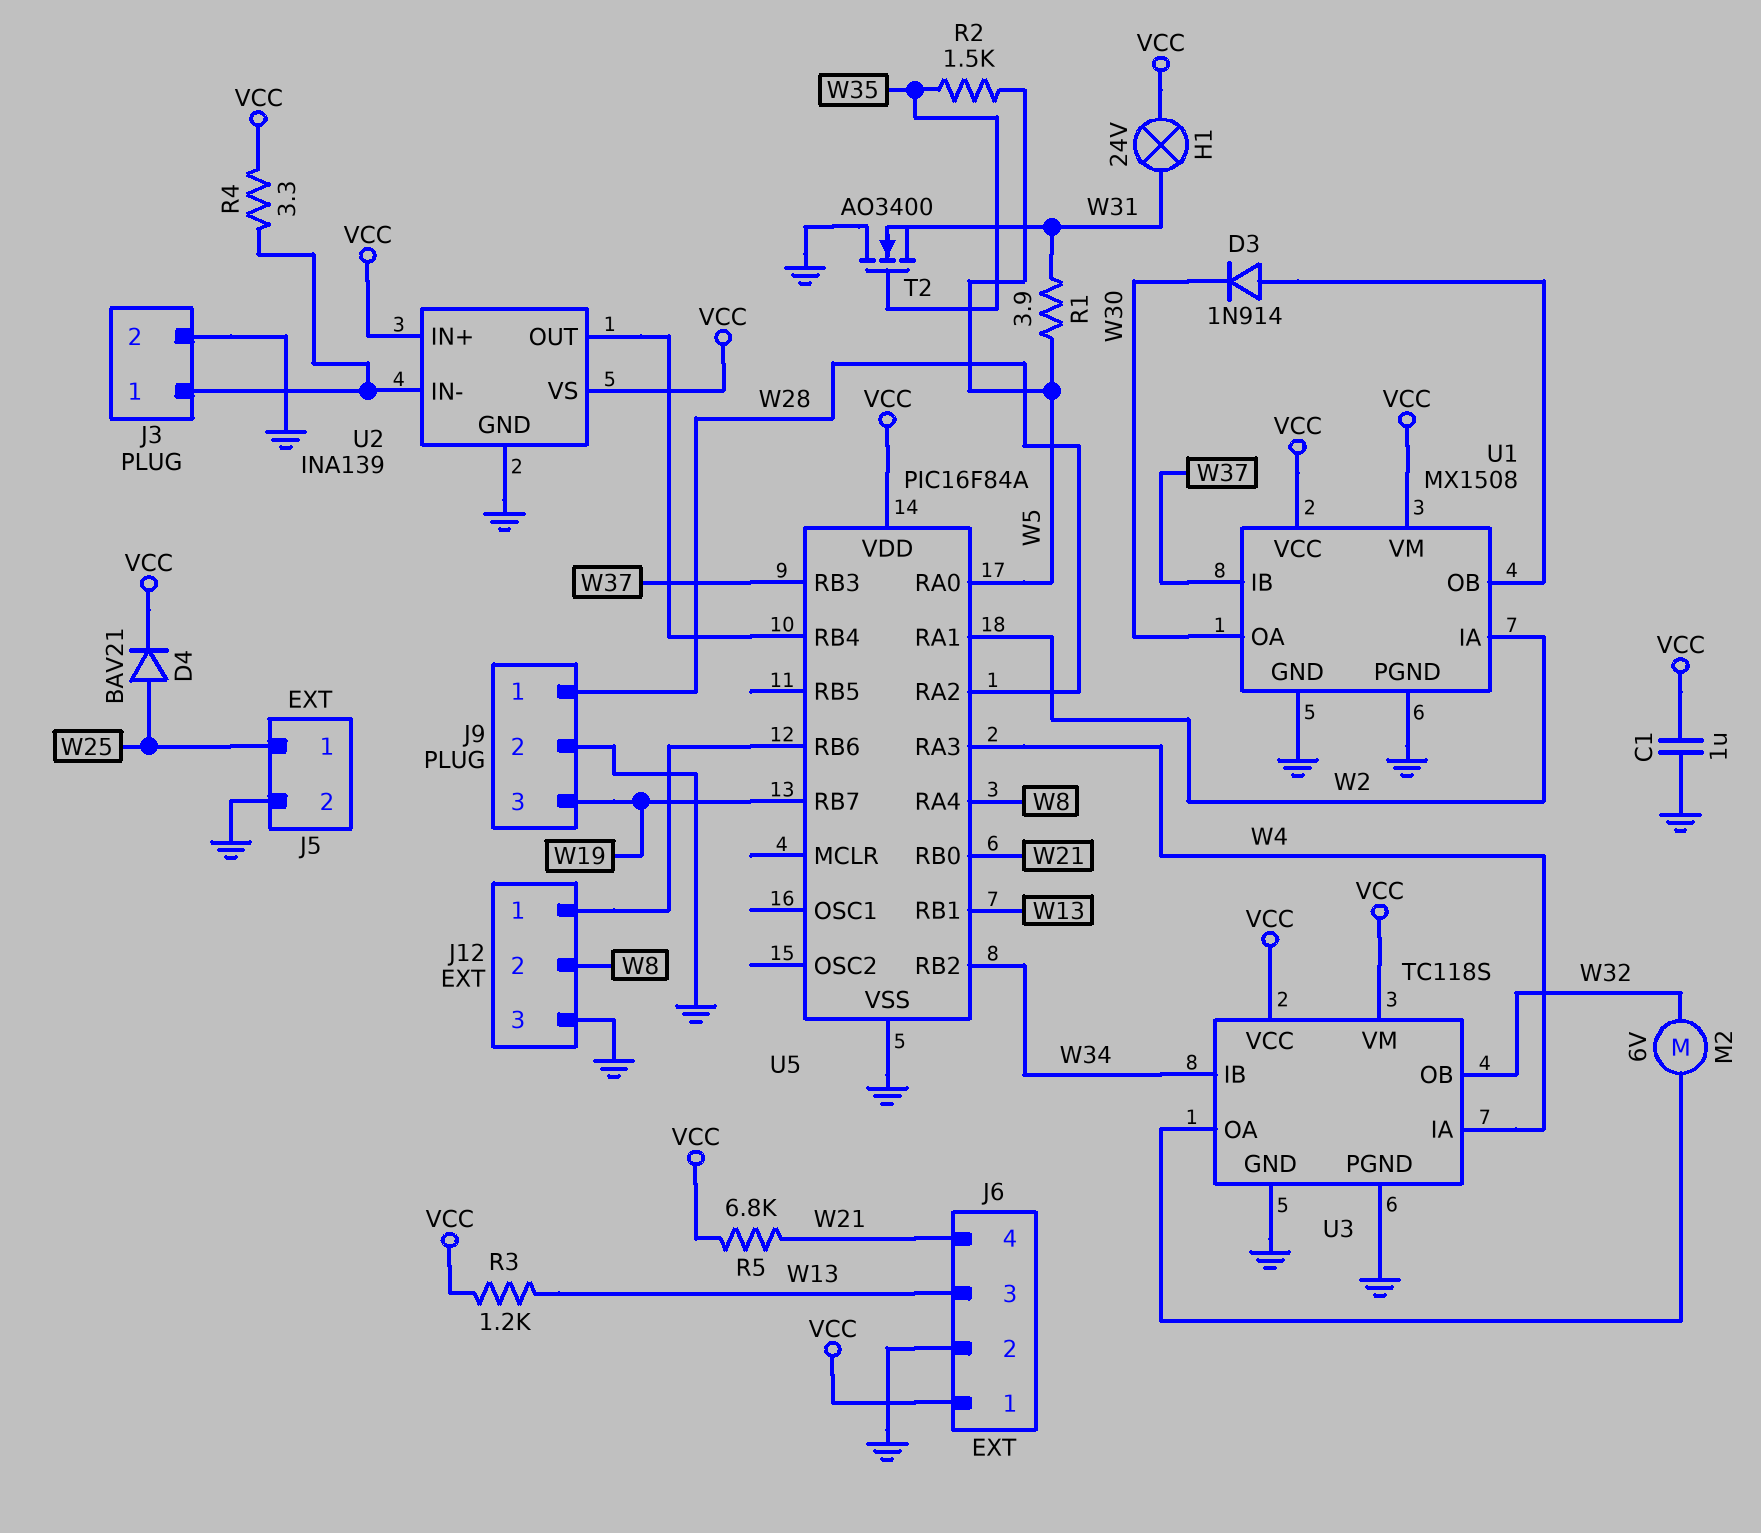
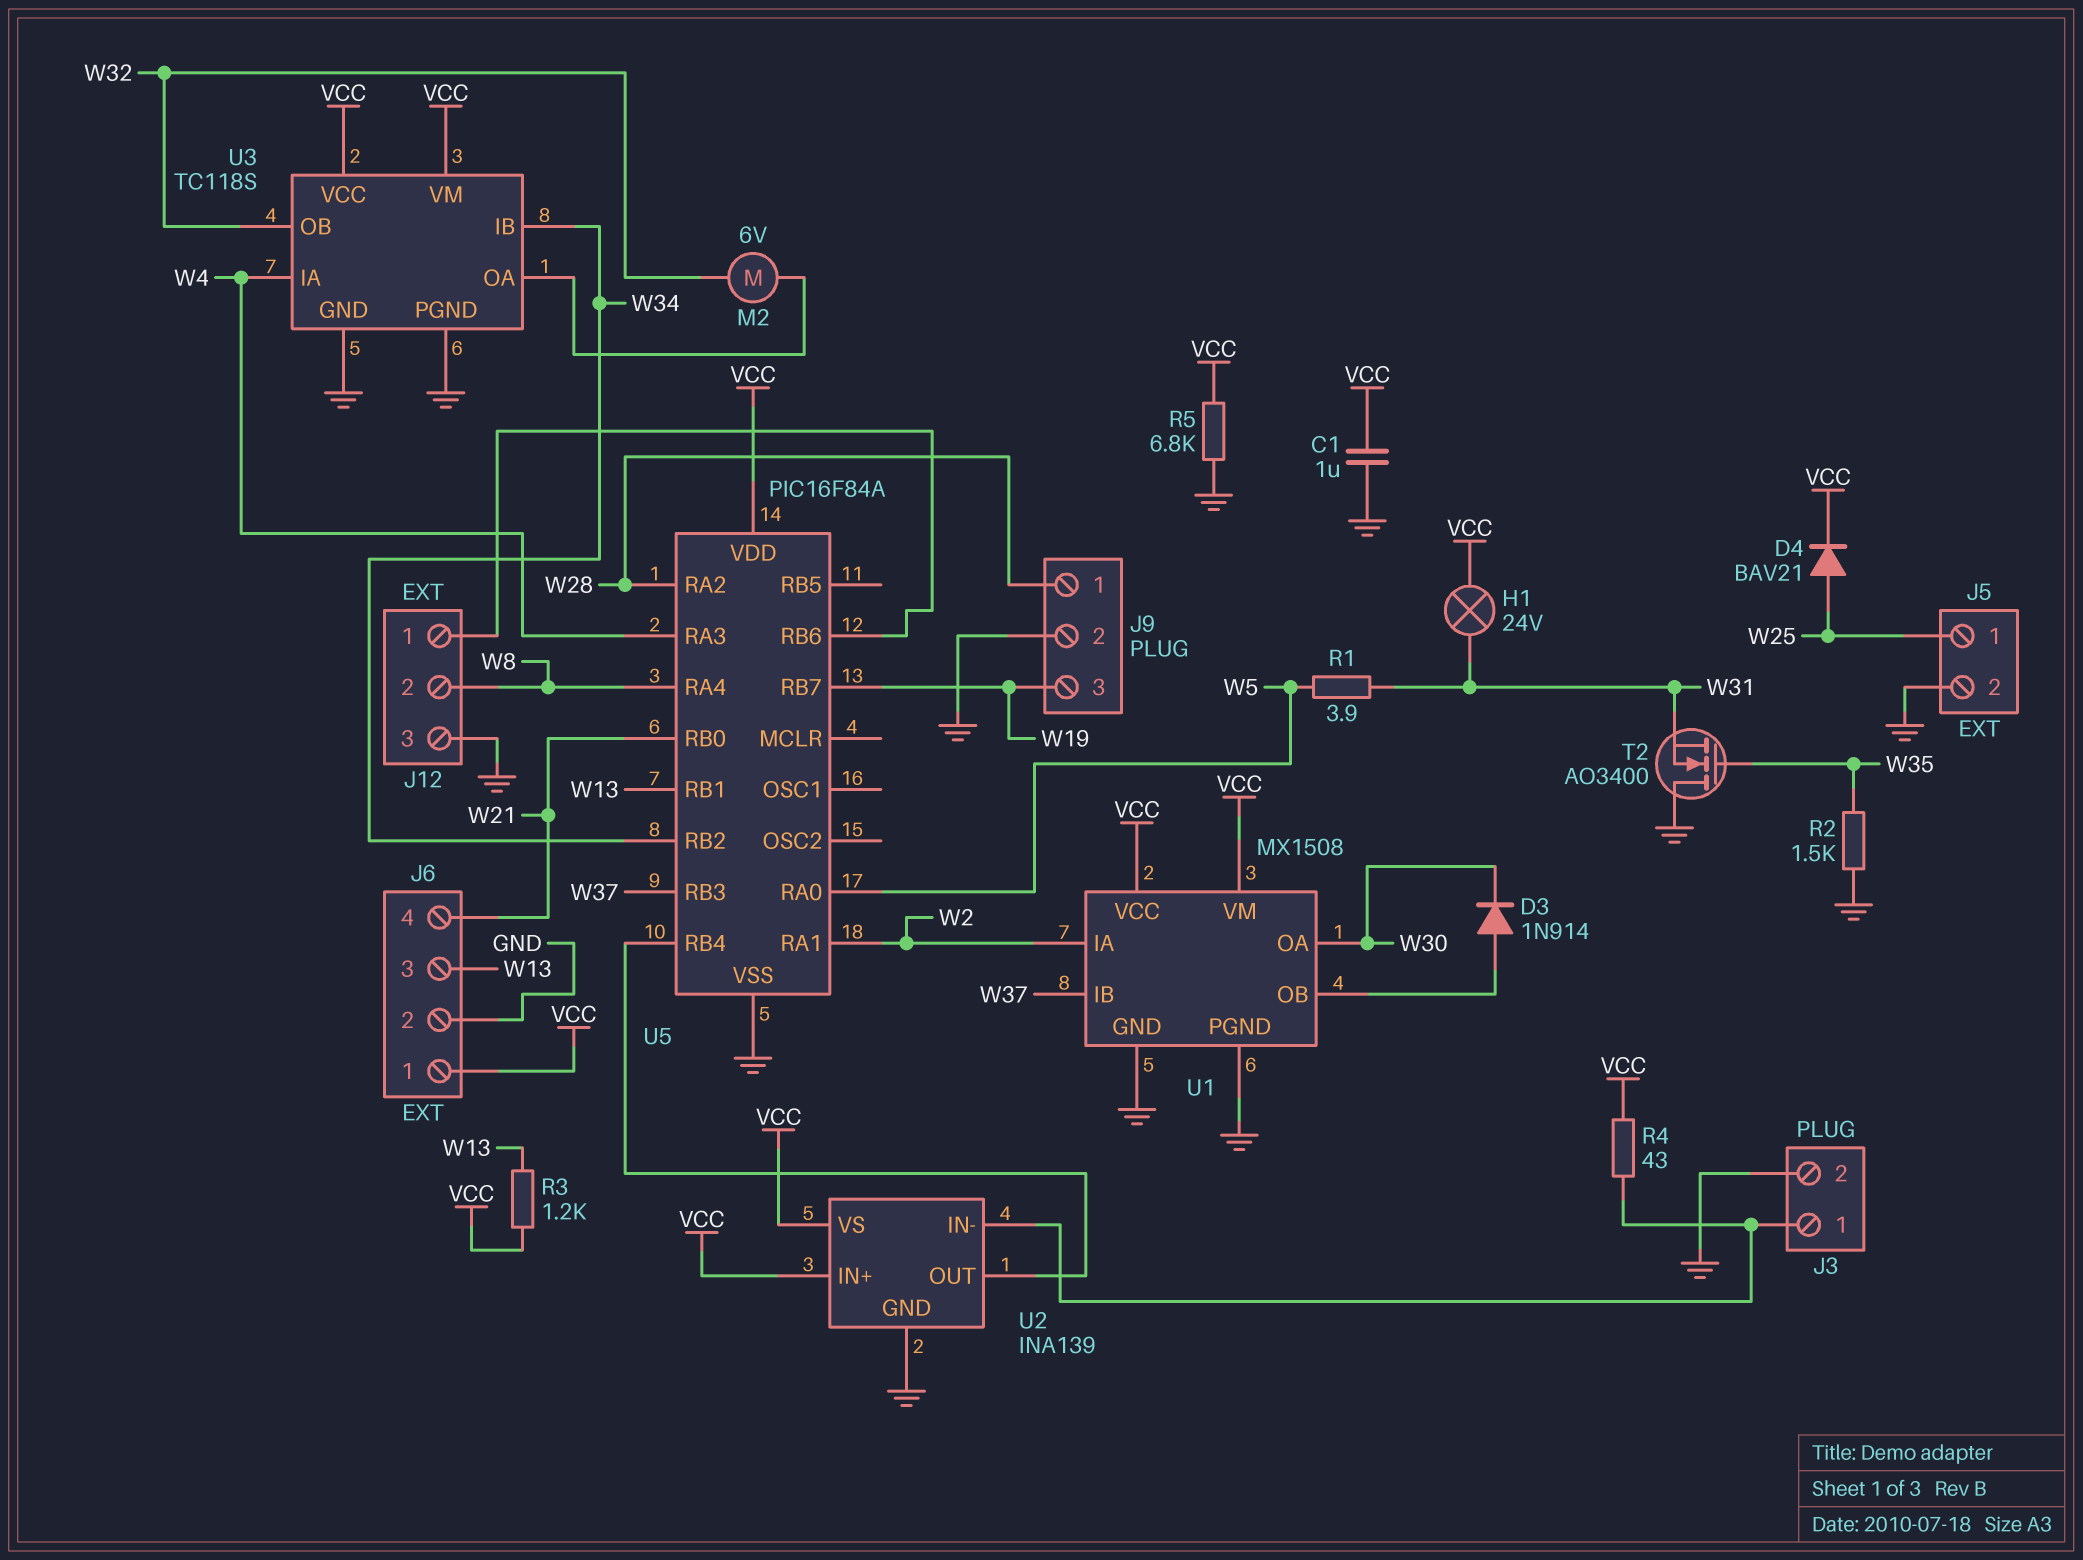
R2: 1.5k (W5, W35) -> 1.5k (GND, W35)
R4: 3.3 (J3/1, VCC) -> 43 (J3/1, VCC)
R5: 6.8k (VCC, W21) -> 6.8k (GND, VCC)

